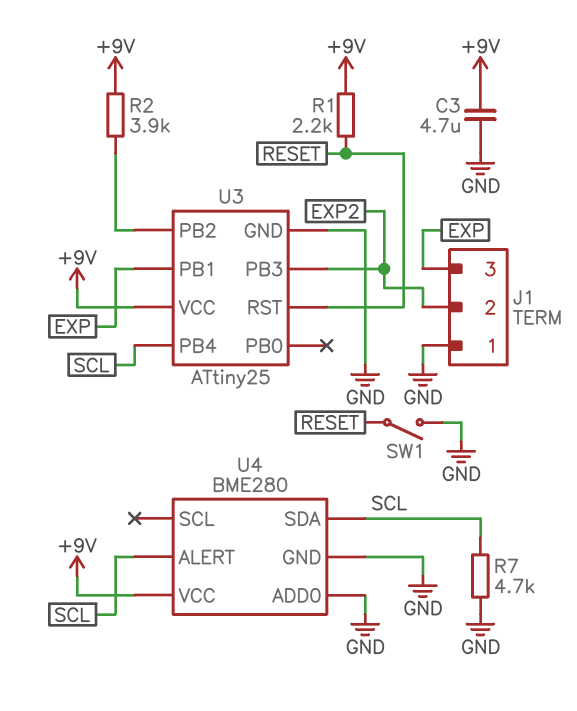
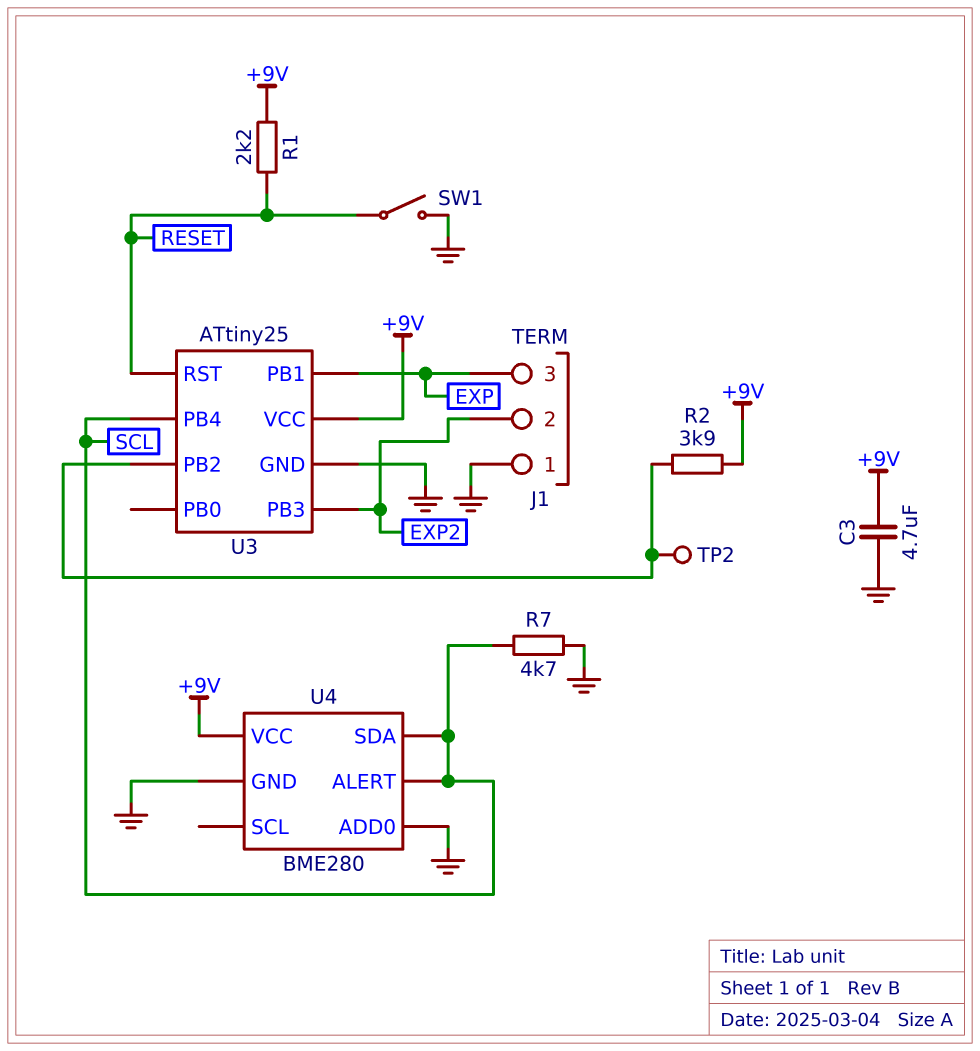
TP2: none -> test point (U3/PB2)

